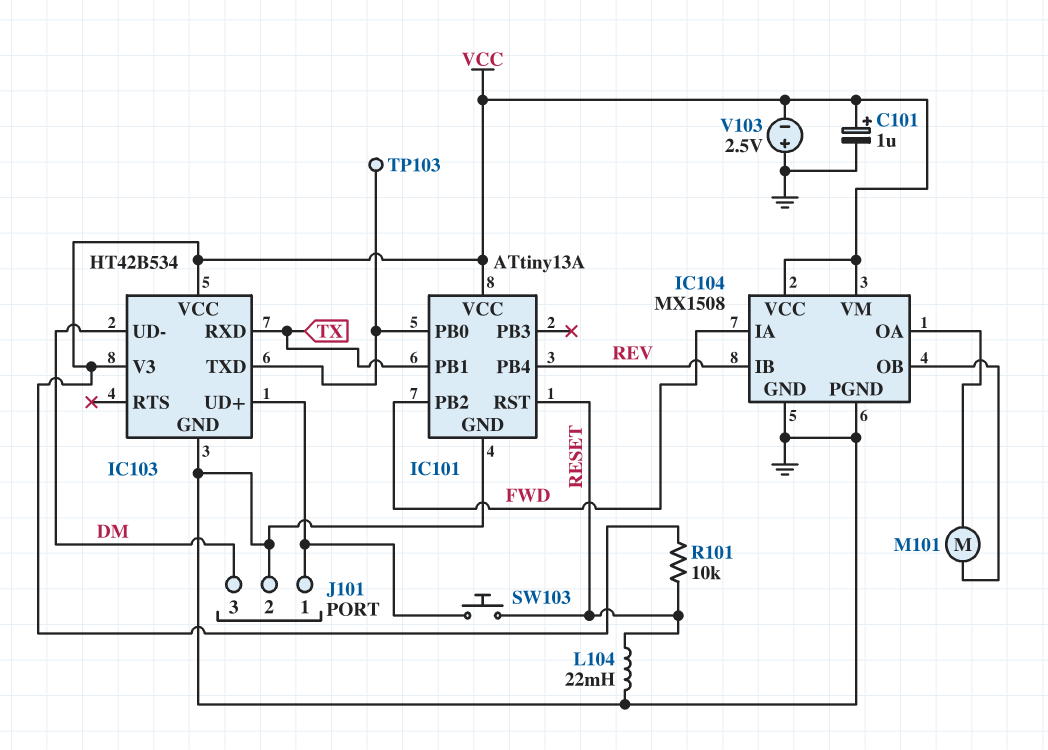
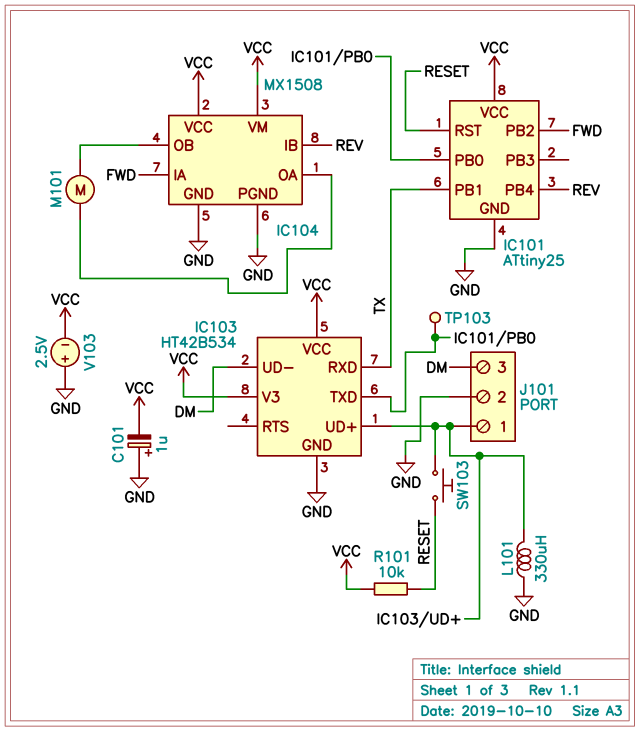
C101: 1uF (plus VCC, minus GND) -> 1uF (plus GND, minus VCC)
IC101: ATtiny13A -> ATtiny25
L101: none -> 330uH (GND, IC103/UD+)
L104: 22mH (GND, RESET) -> none

